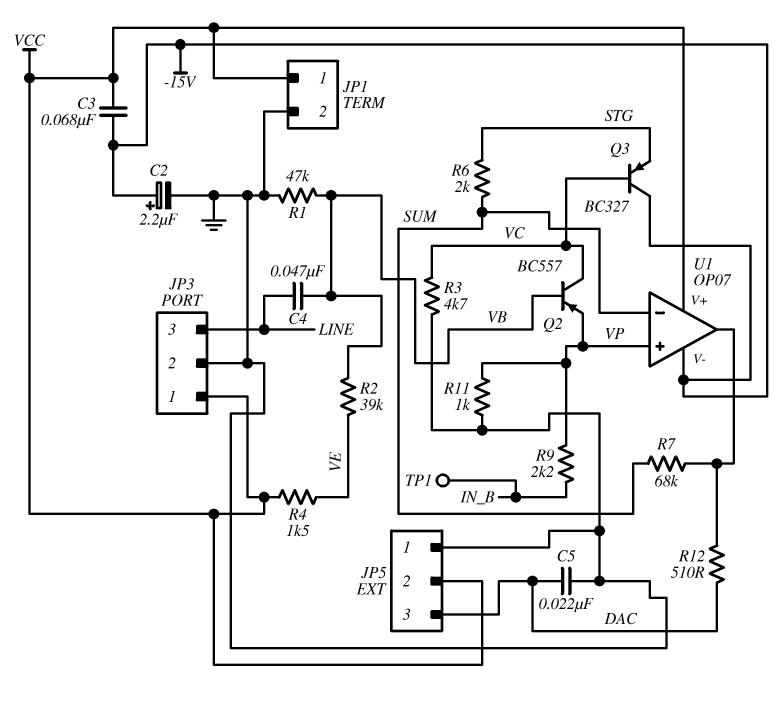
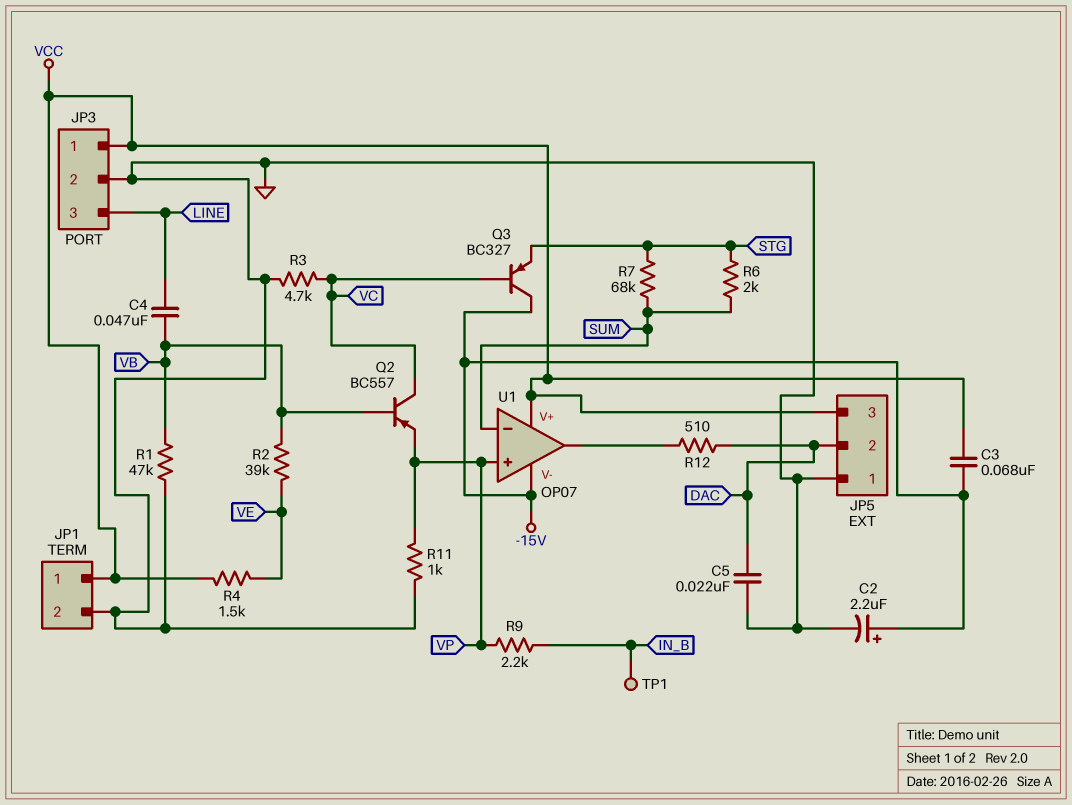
JP5 pin 2: VCC -> DAC
JP5 pin 3: DAC -> VCC
R7: 68k (SUM, U1/out) -> 68k (STG, SUM)

